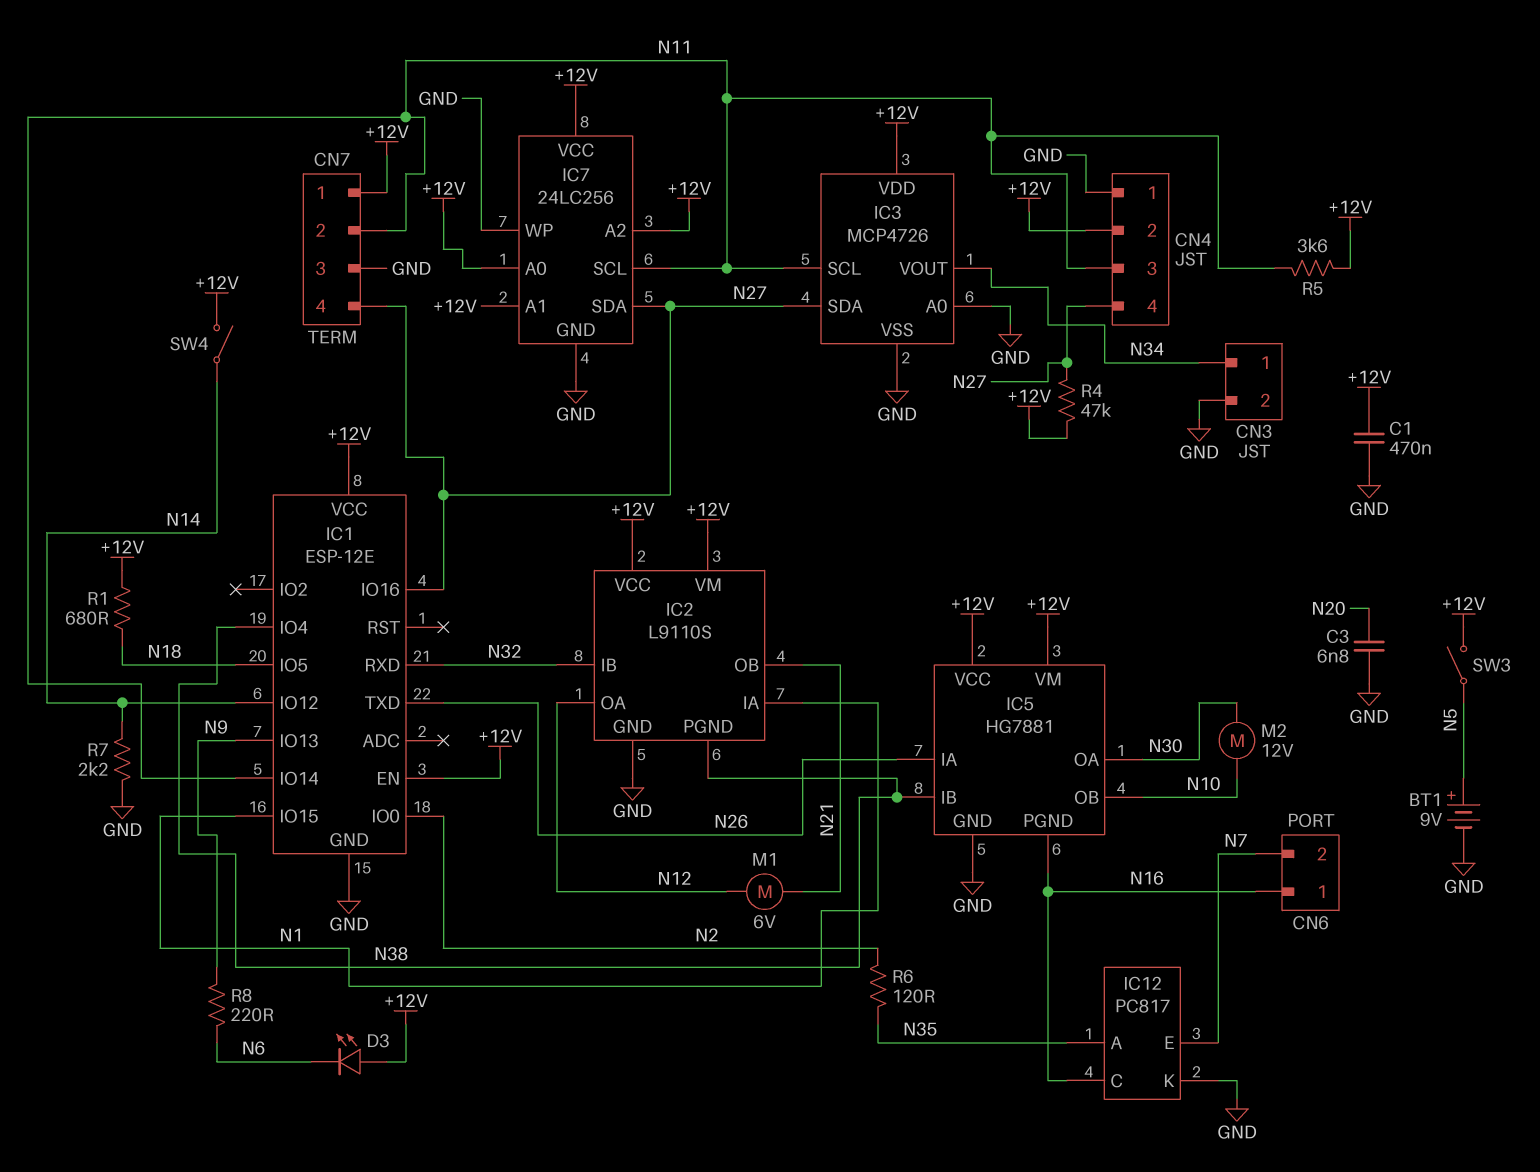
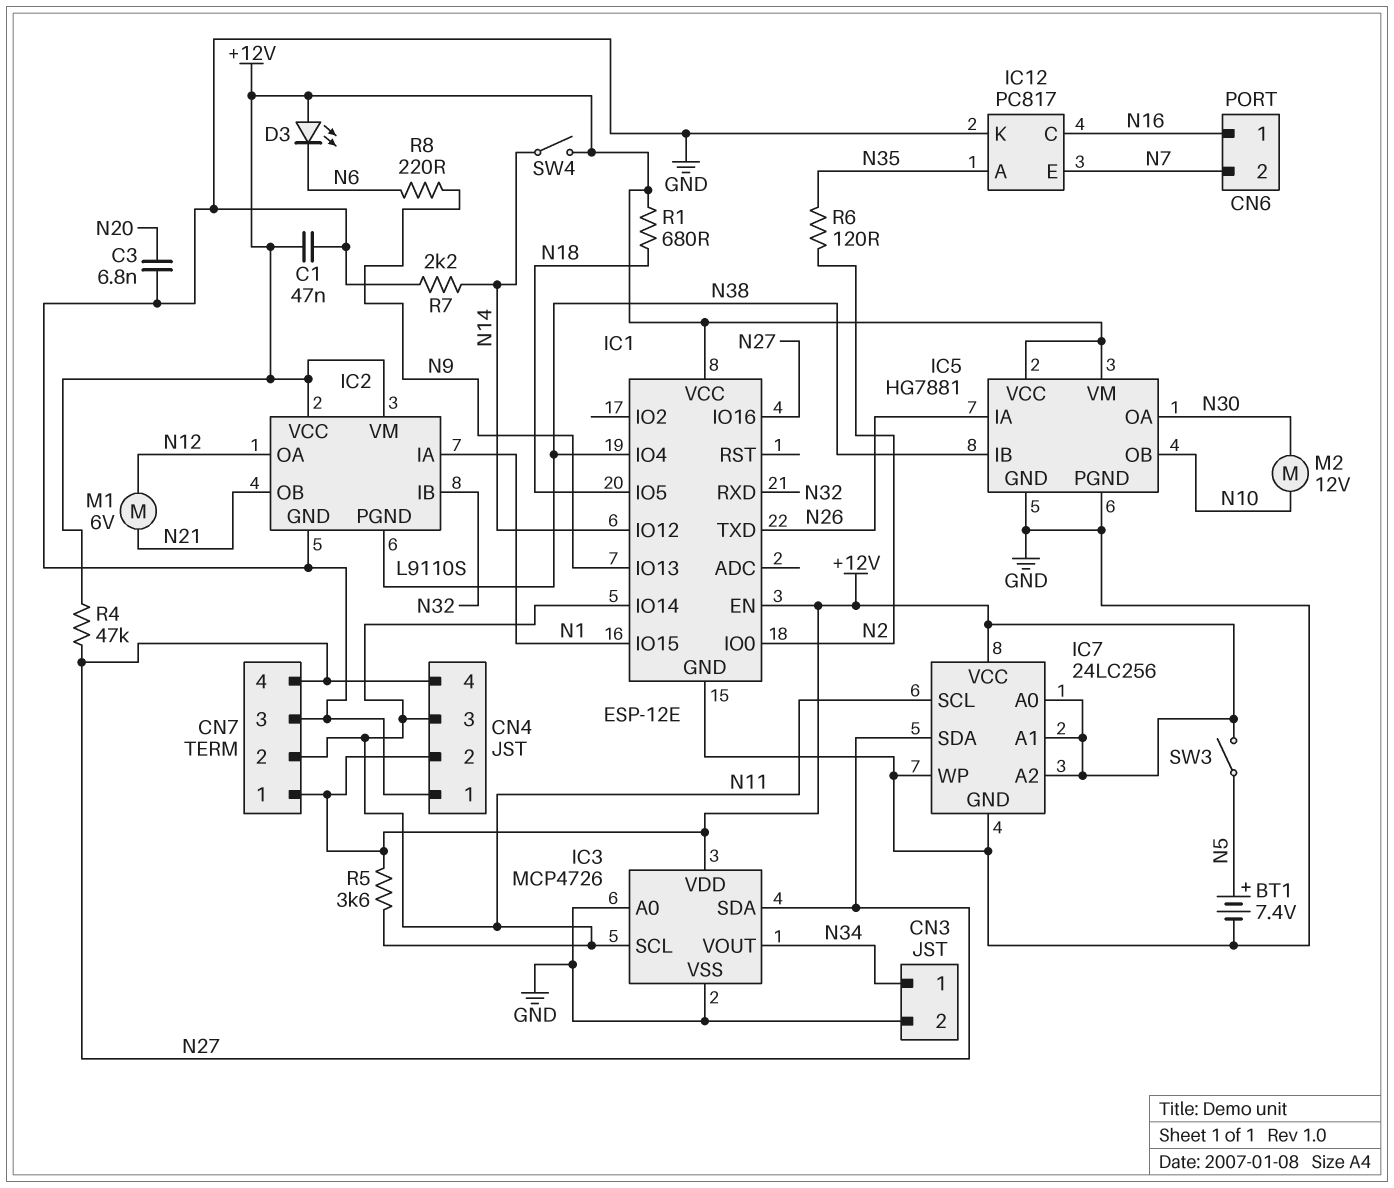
BT1: 9V (plus N5, minus GND) -> 7.4V (plus N5, minus GND)
C1: 470nF (+12V, GND) -> 47nF (+12V, GND)
IC5 pin PGND: N16 -> GND

